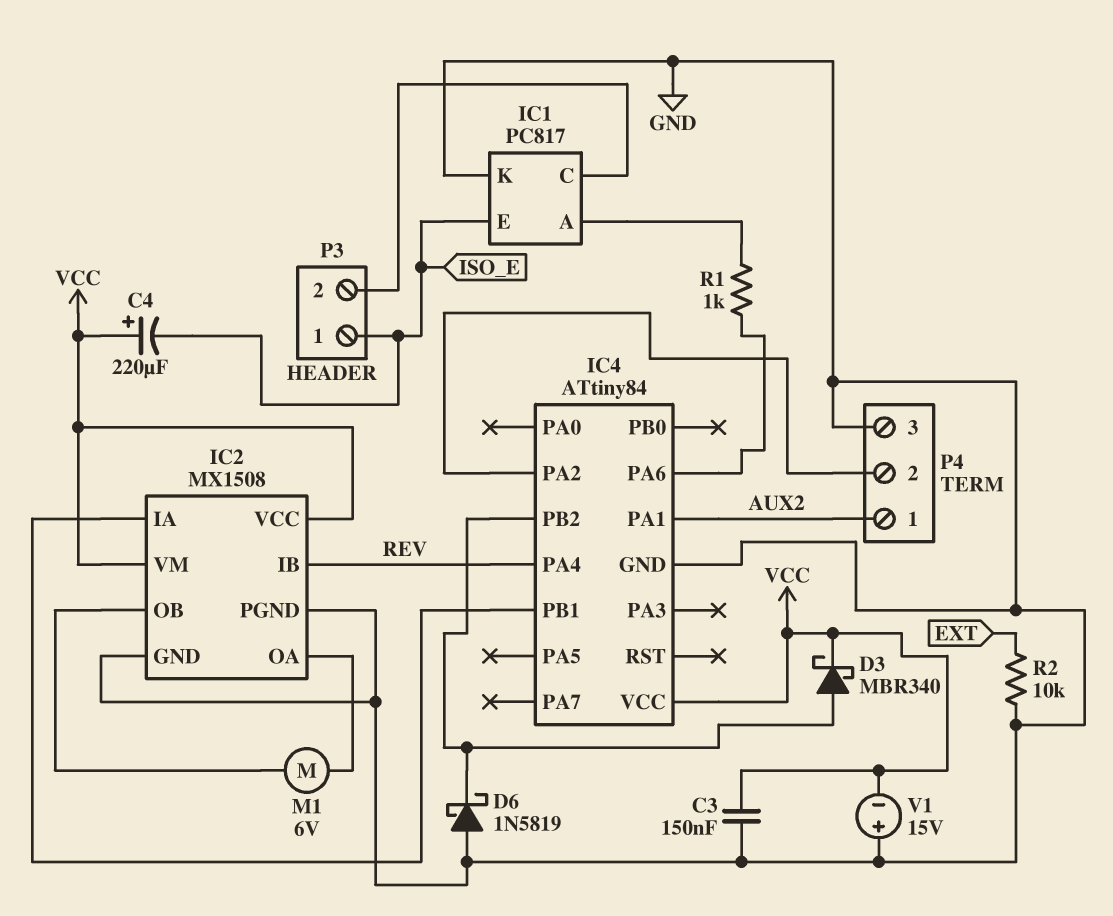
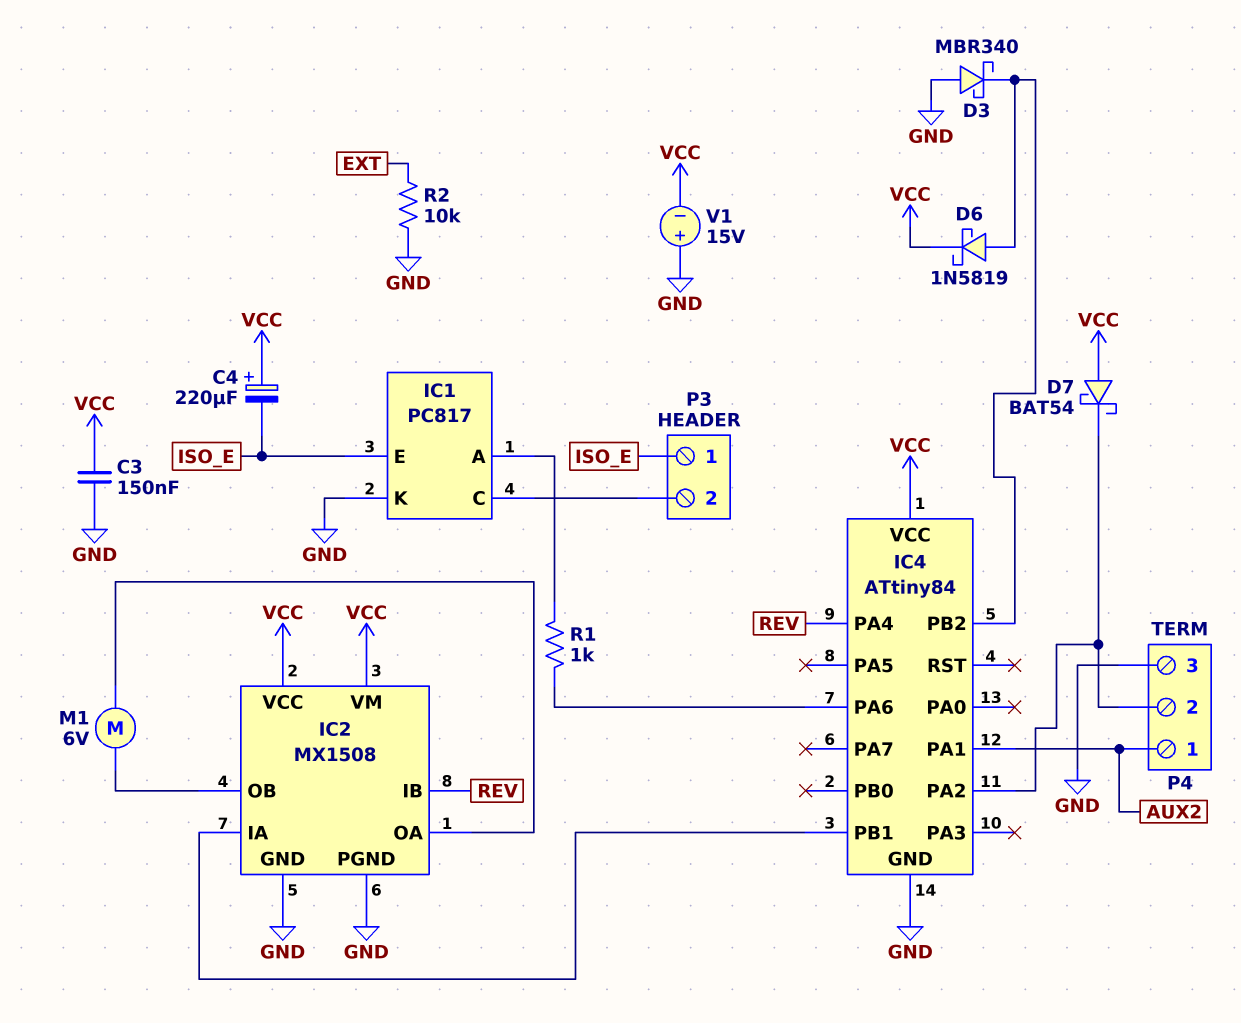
D3: schottky MBR340 (A IC4/PB2, K VCC) -> schottky MBR340 (A GND, K IC4/PB2)
D6: schottky 1N5819 (A GND, K IC4/PB2) -> schottky 1N5819 (A IC4/PB2, K VCC)
D7: none -> schottky BAT54 (A VCC, K IC4/PA2)

